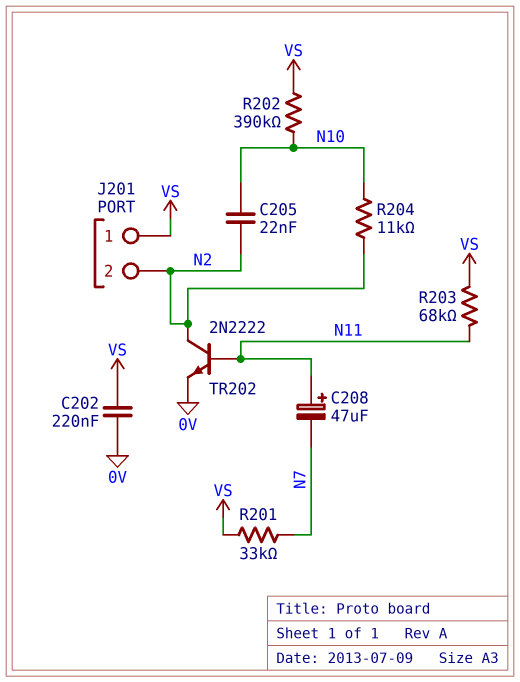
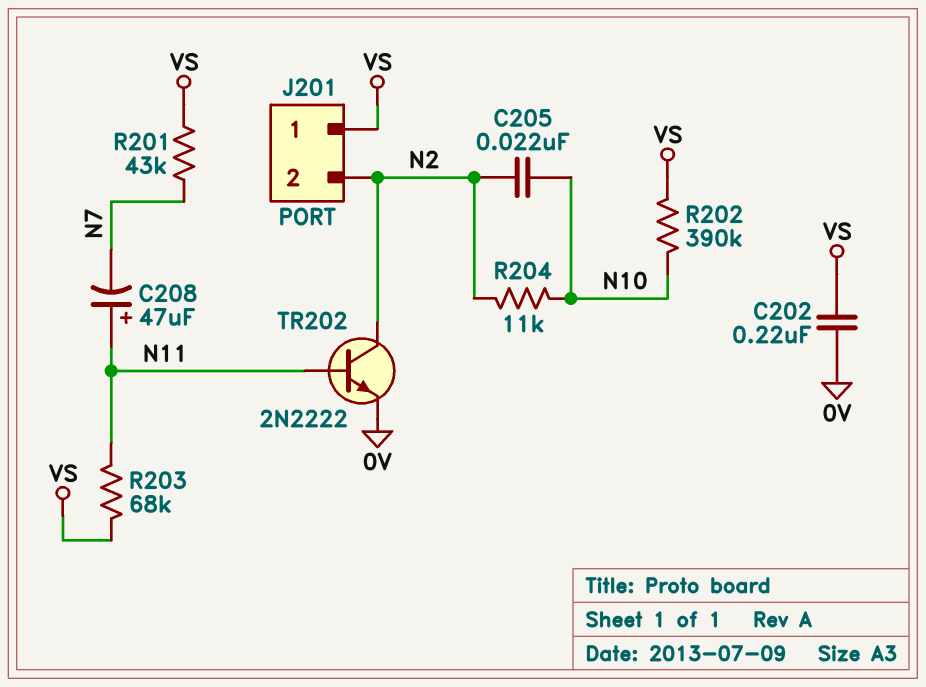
R201: 33k (N7, VS) -> 43k (N7, VS)

